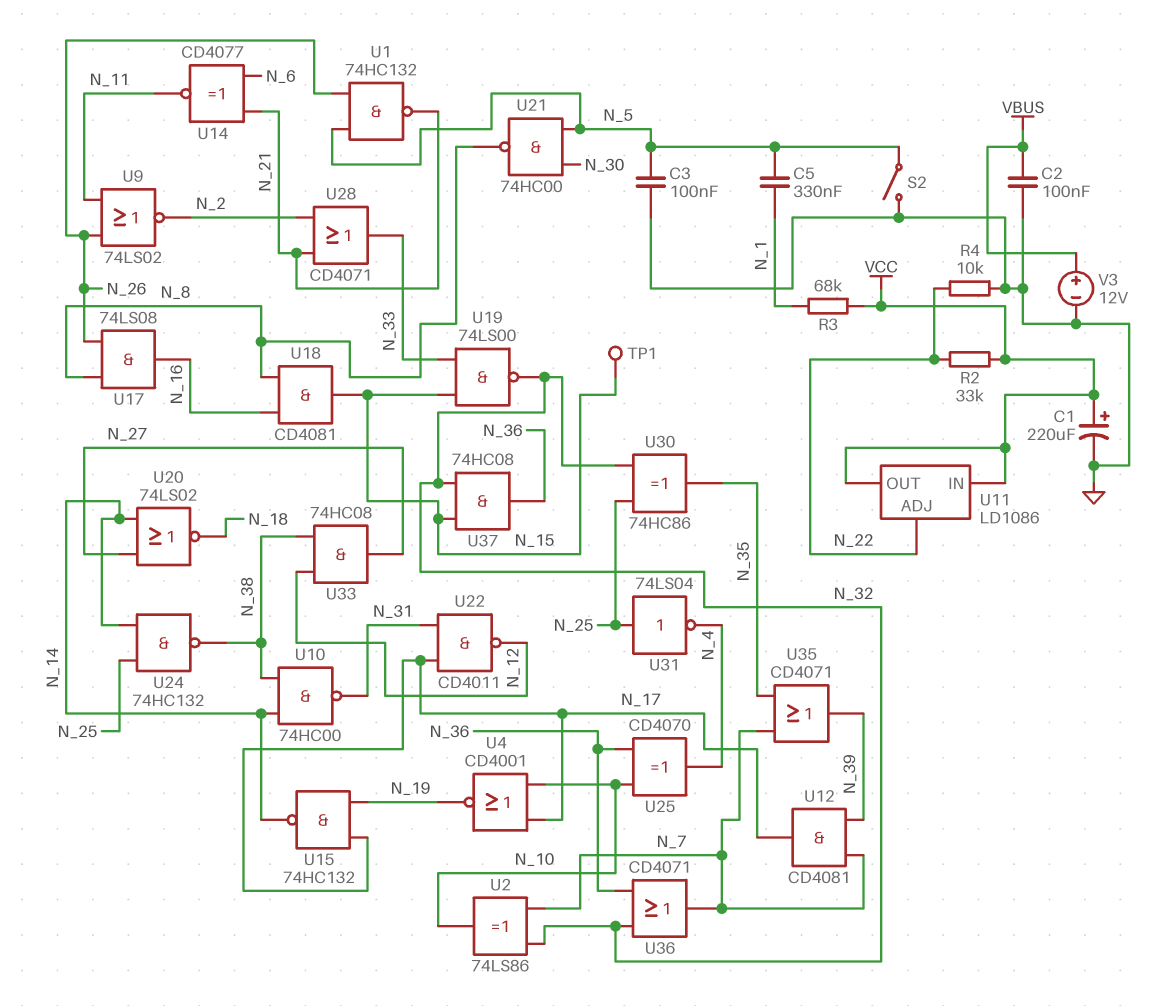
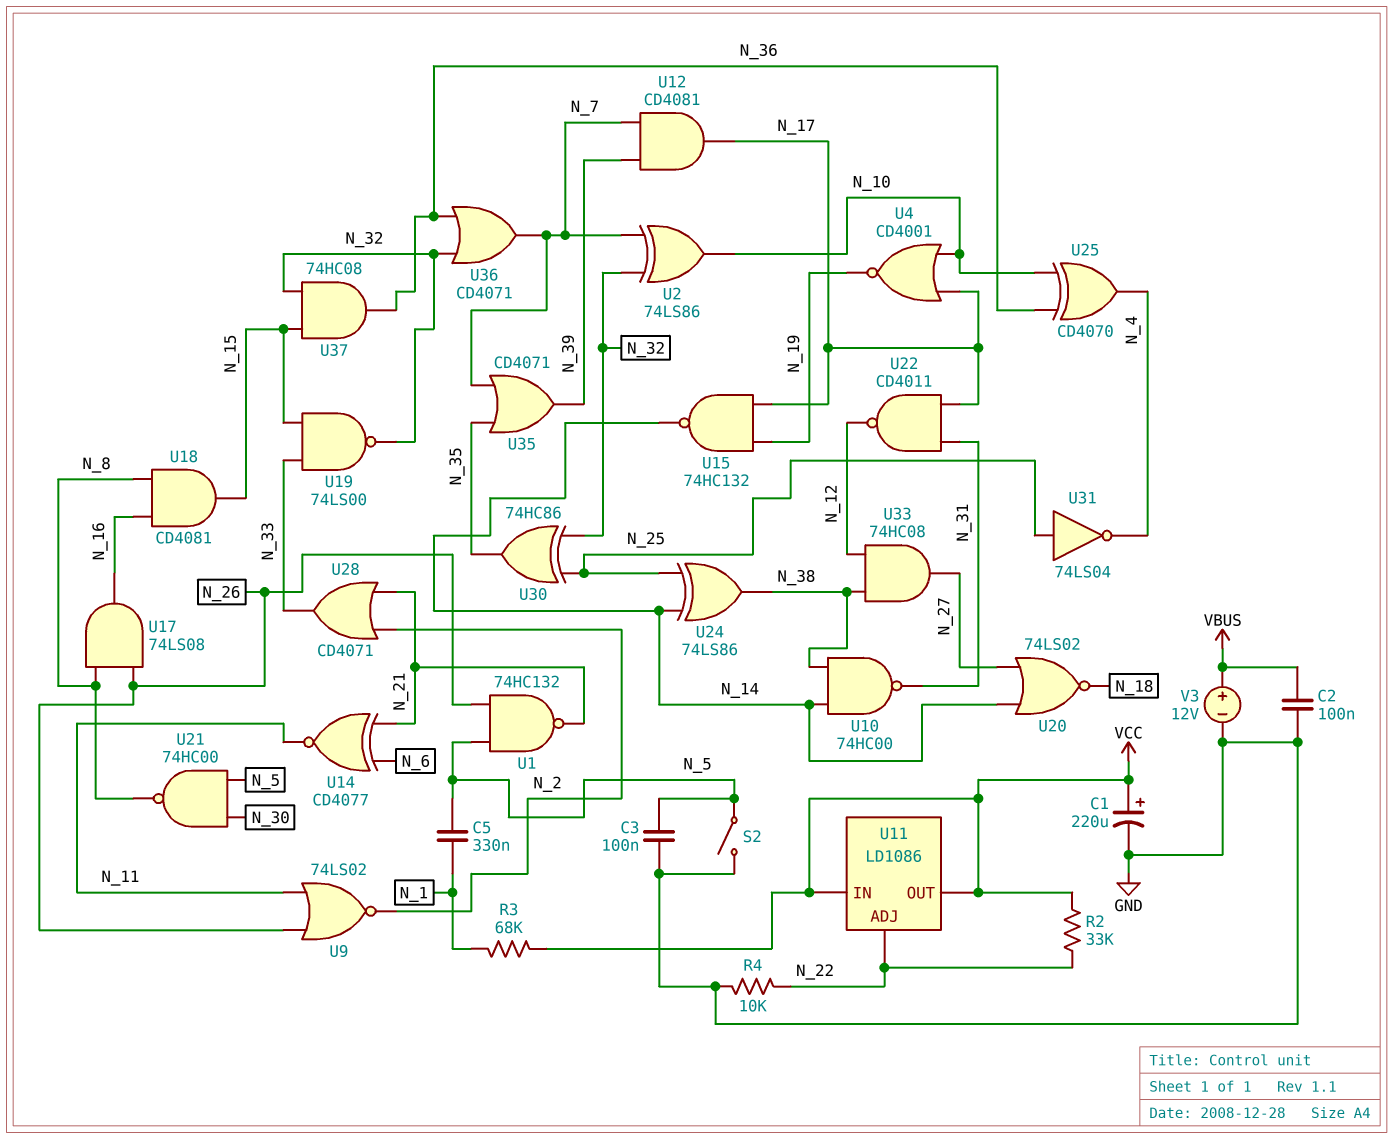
TP1: test point (N_15) -> none
U24: NAND 74HC132 (in N_14, in N_25, out N_38) -> XOR 74LS86 (in N_14, in N_25, out N_38)

